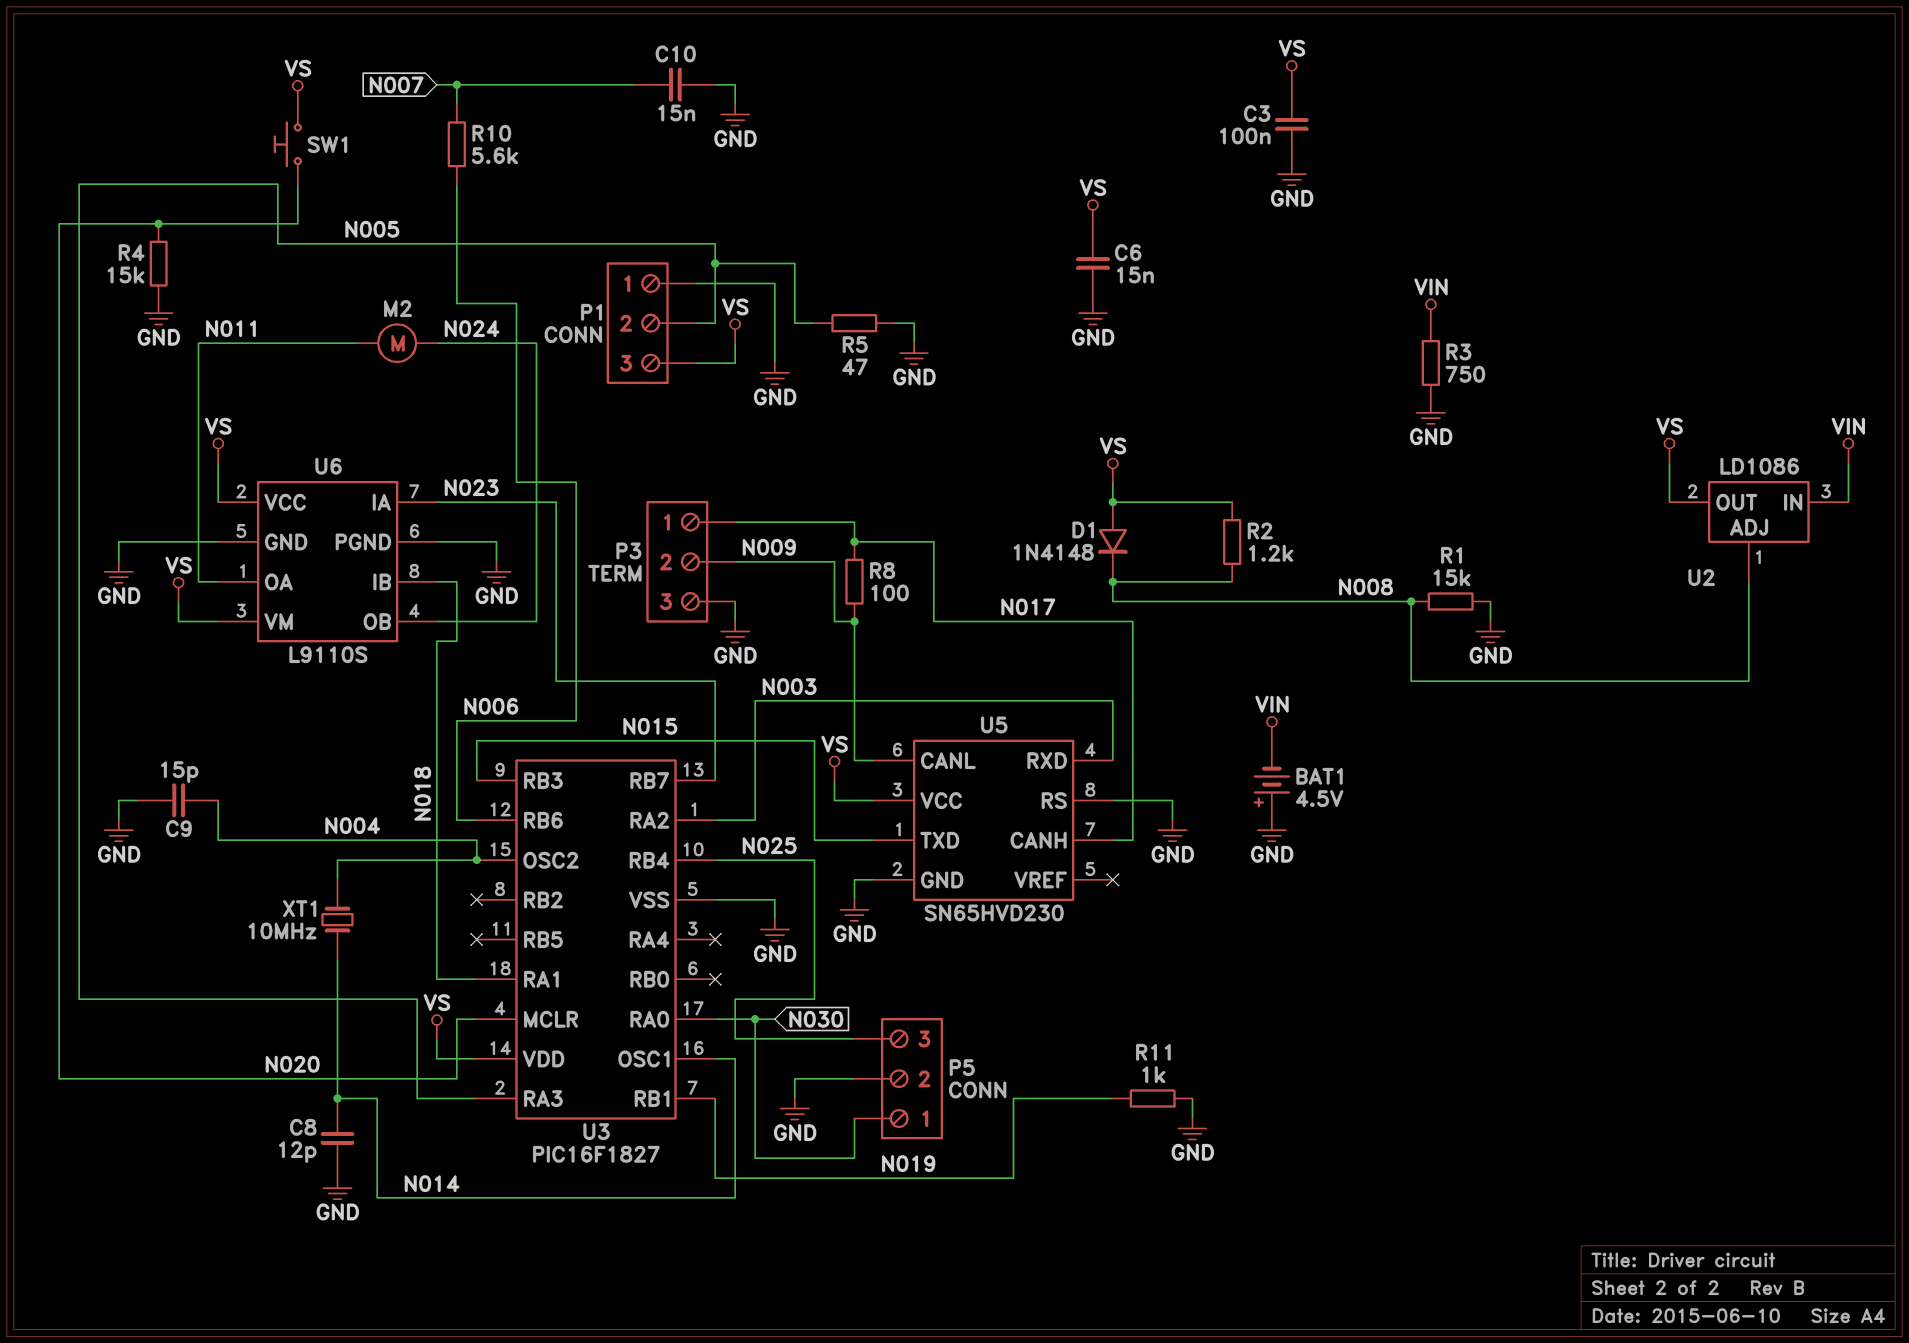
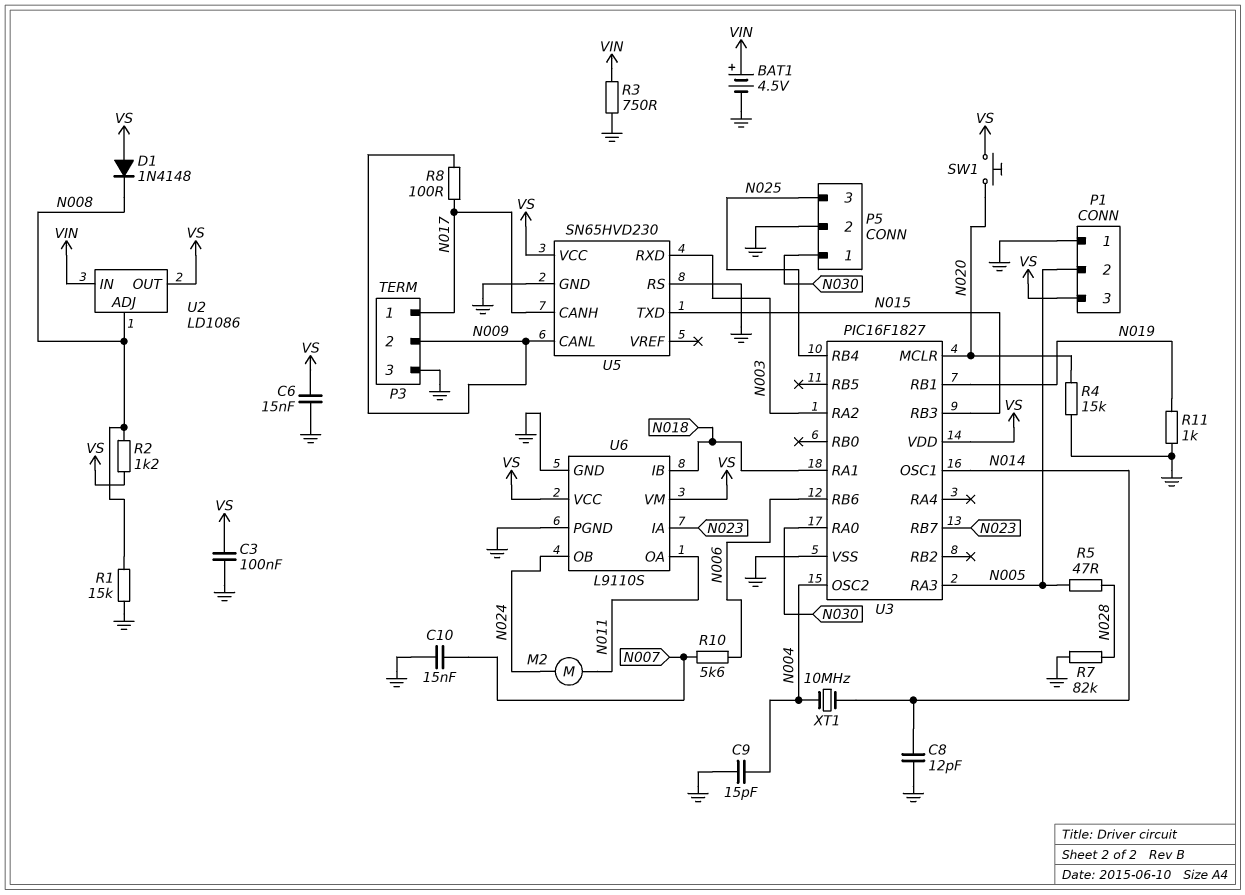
BAT1: 4.5V (plus GND, minus VIN) -> 4.5V (plus VIN, minus GND)
R5: 47 (GND, N005) -> 47 (N005, N028)
R7: none -> 82k (GND, N028)

